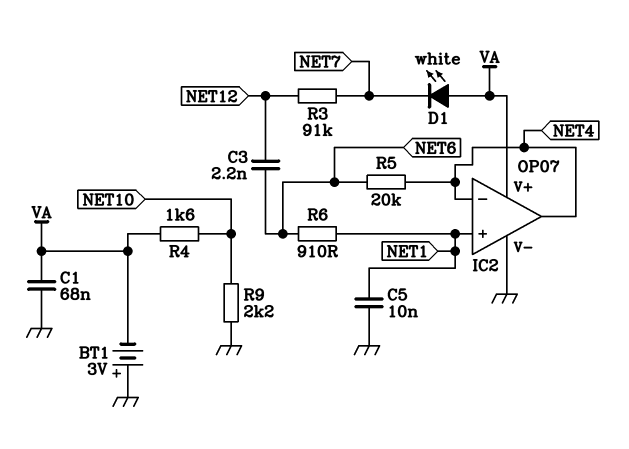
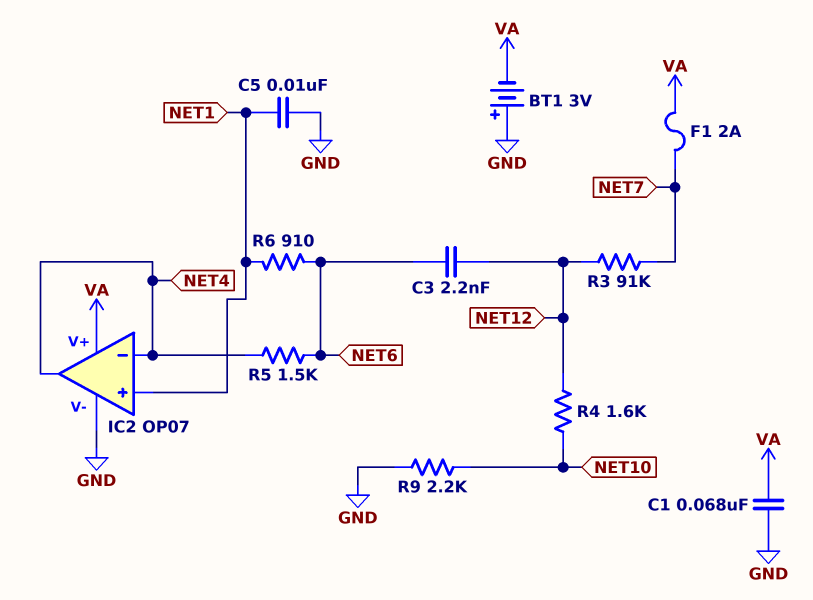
D1: LED white (A VA, K NET7) -> none
F1: none -> 2A (NET7, VA)
R4: 1.6k (NET10, VA) -> 1.6k (NET10, NET12)
R5: 20k (NET4, NET6) -> 1.5k (NET4, NET6)

